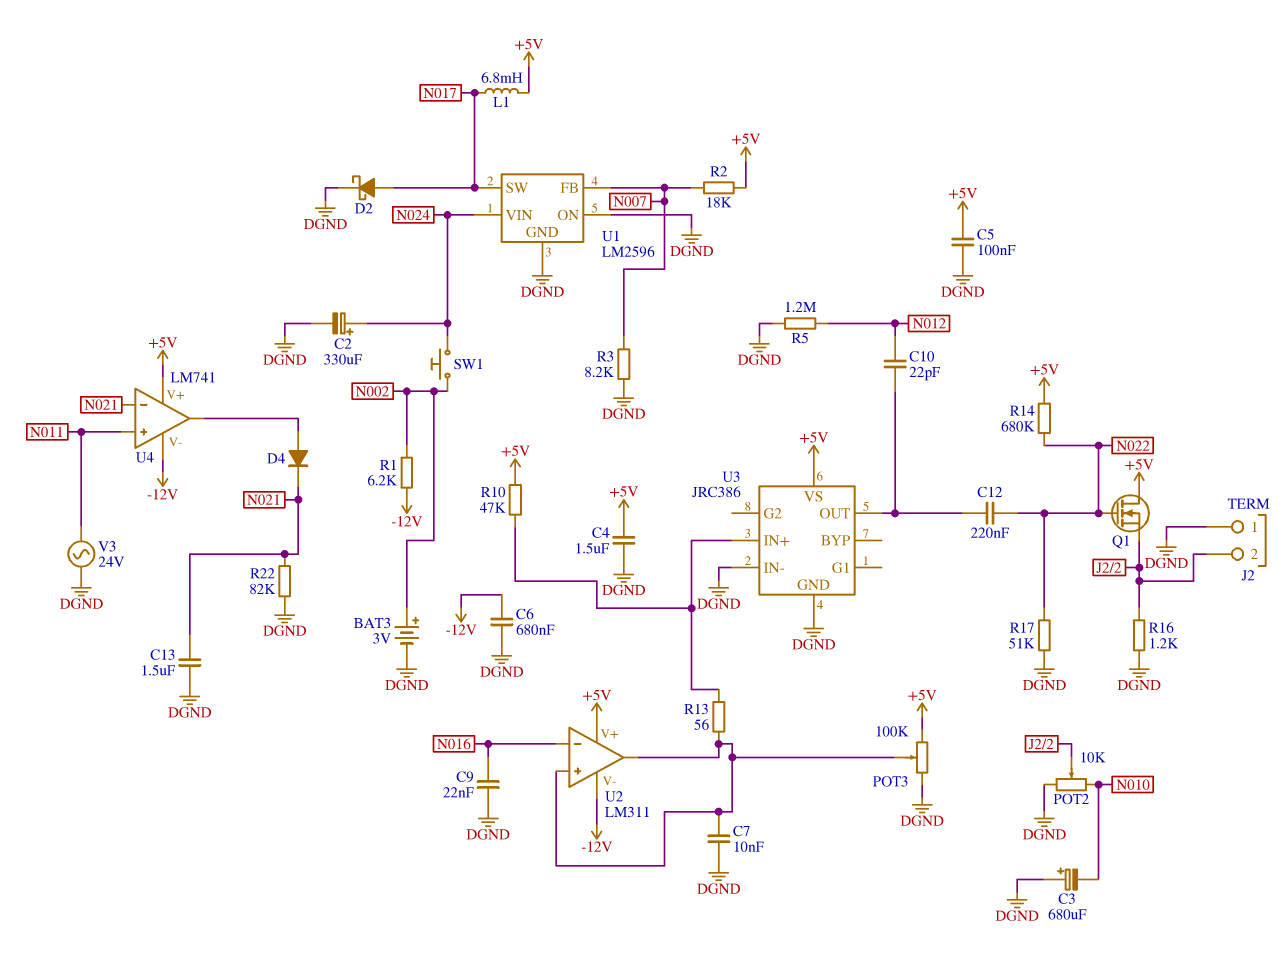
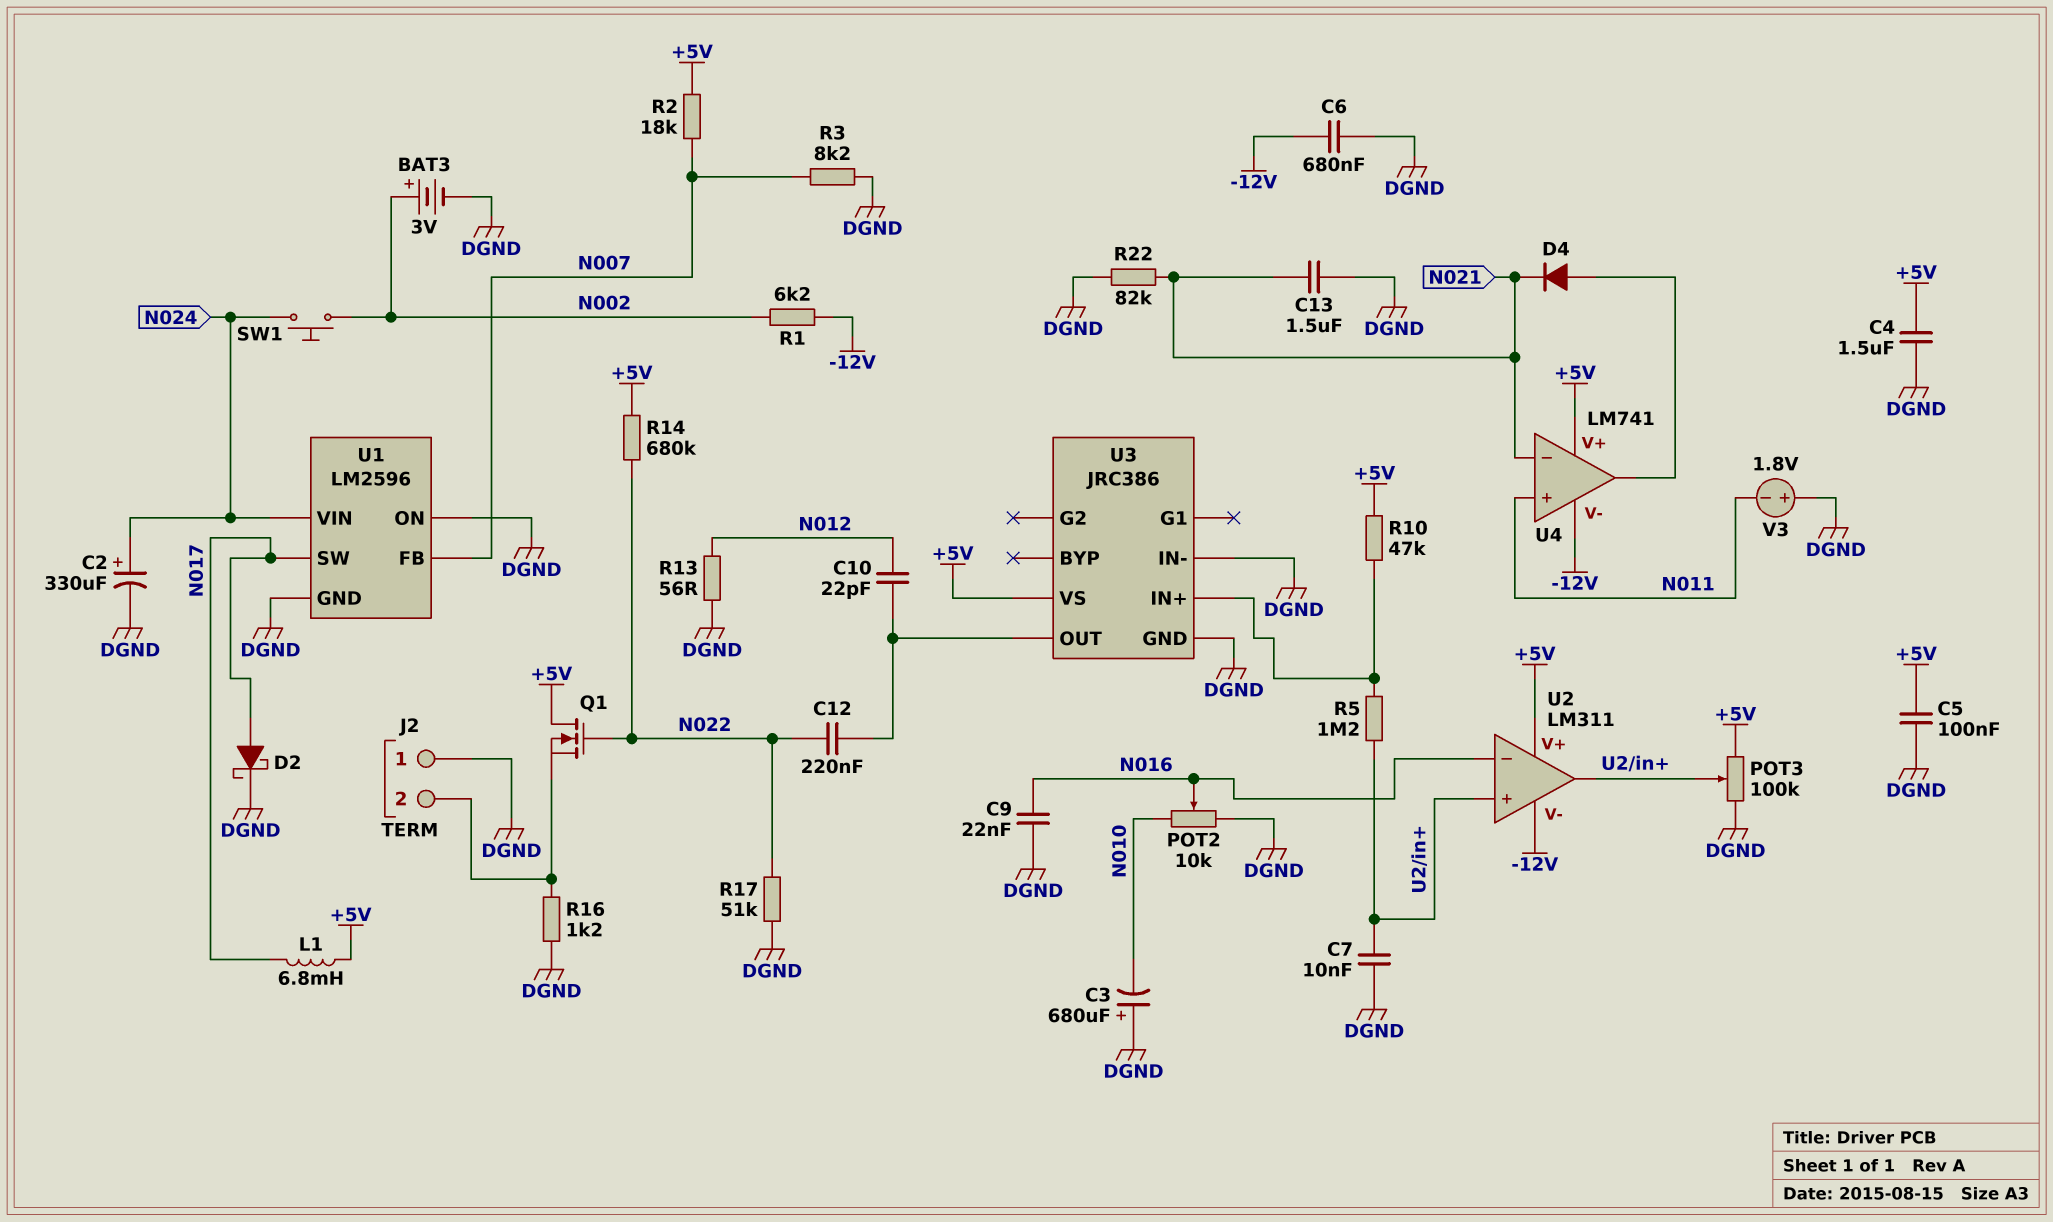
POT2: 10k (DGND, N010, wiper J2/2) -> 10k (DGND, N010, wiper N016)
R5: 1.2M (DGND, N012) -> 1.2M (U2/in+, U3/IN+)
R13: 56 (U2/in+, U3/IN+) -> 56 (DGND, N012)
V3: AC 24V (DGND, N011) -> 1.8V (plus DGND, minus N011)

